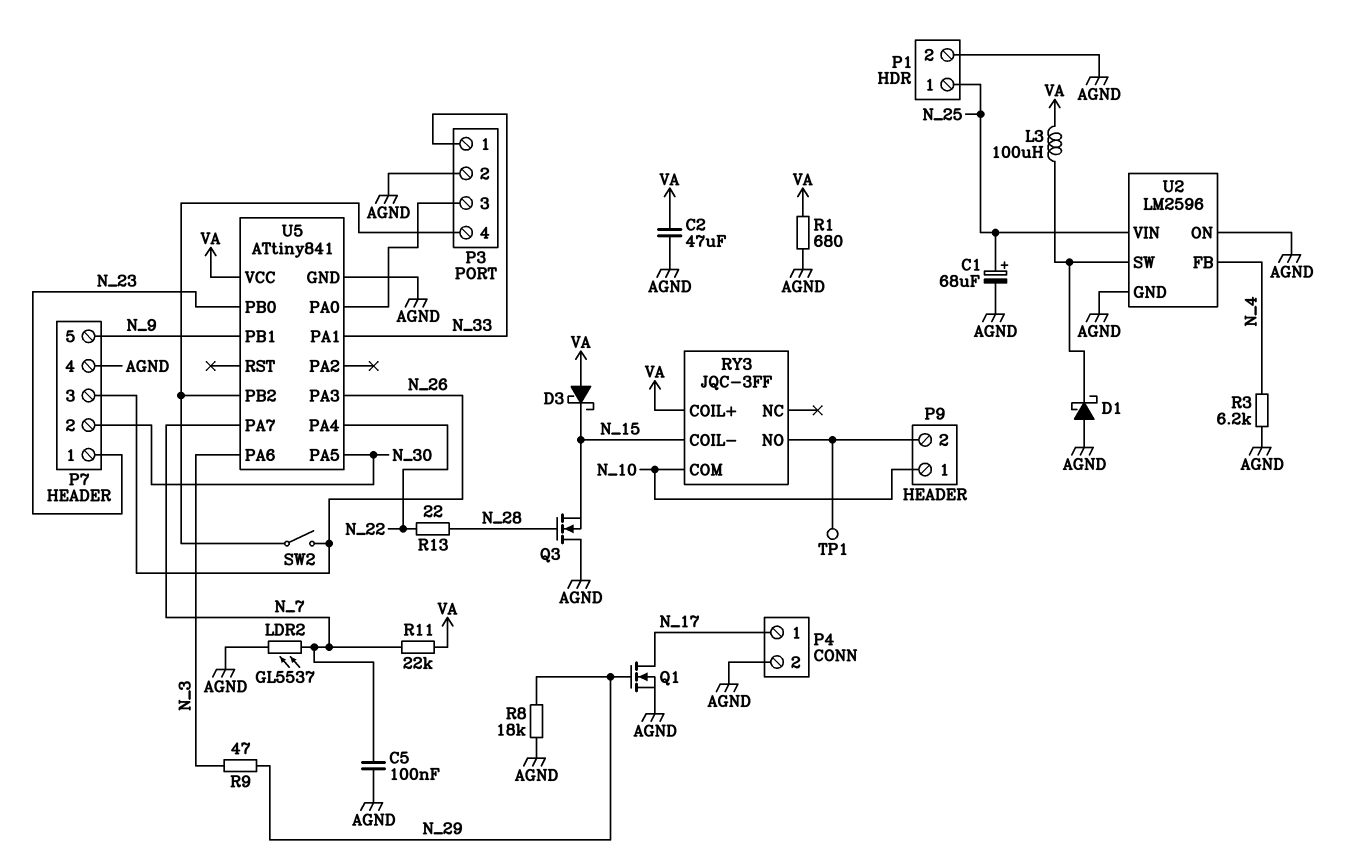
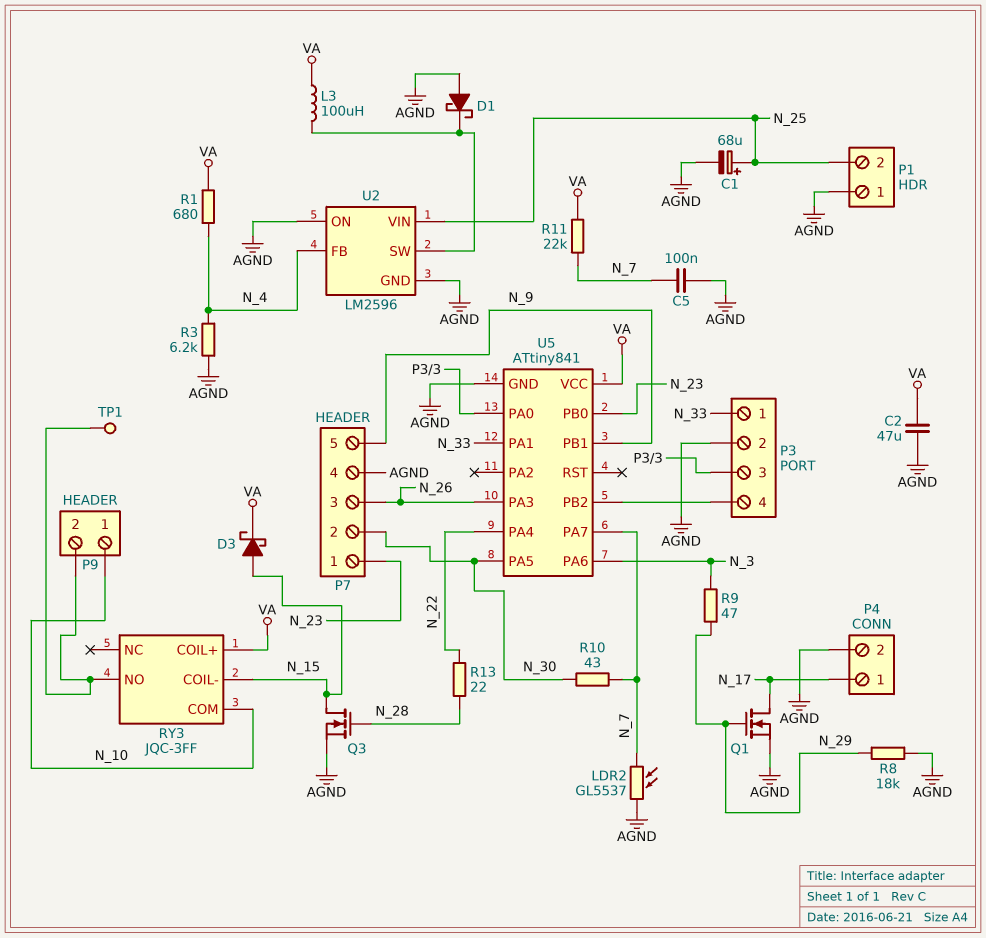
D3: schottky (A VA, K N_15) -> schottky (A N_15, K VA)
P1 pin 1: N_25 -> AGND
P1 pin 2: AGND -> N_25
Q3: NMOS (G N_28, D AGND, S N_15) -> NMOS (G N_28, D N_15, S AGND)
R1: 680 (AGND, VA) -> 680 (N_4, VA)
R10: none -> 43 (N_7, N_30)
SW2: switch (N_26, P3/4) -> none

